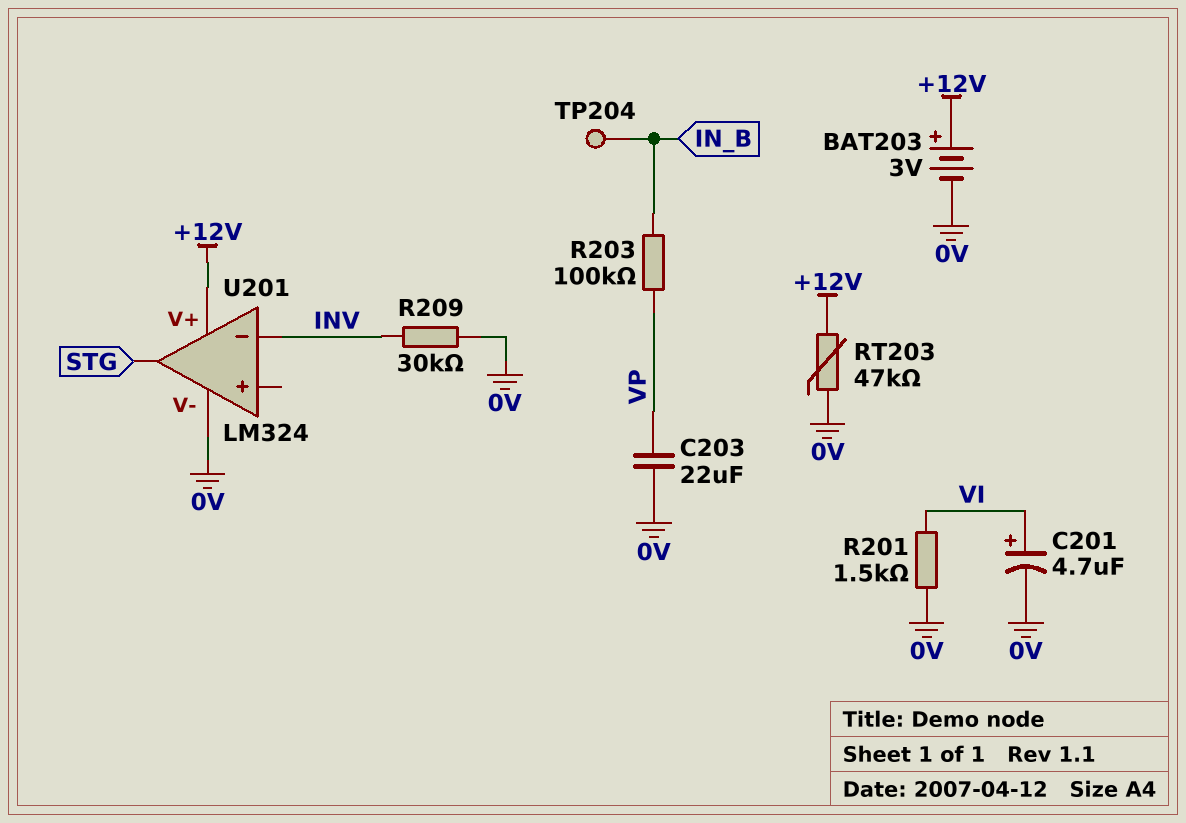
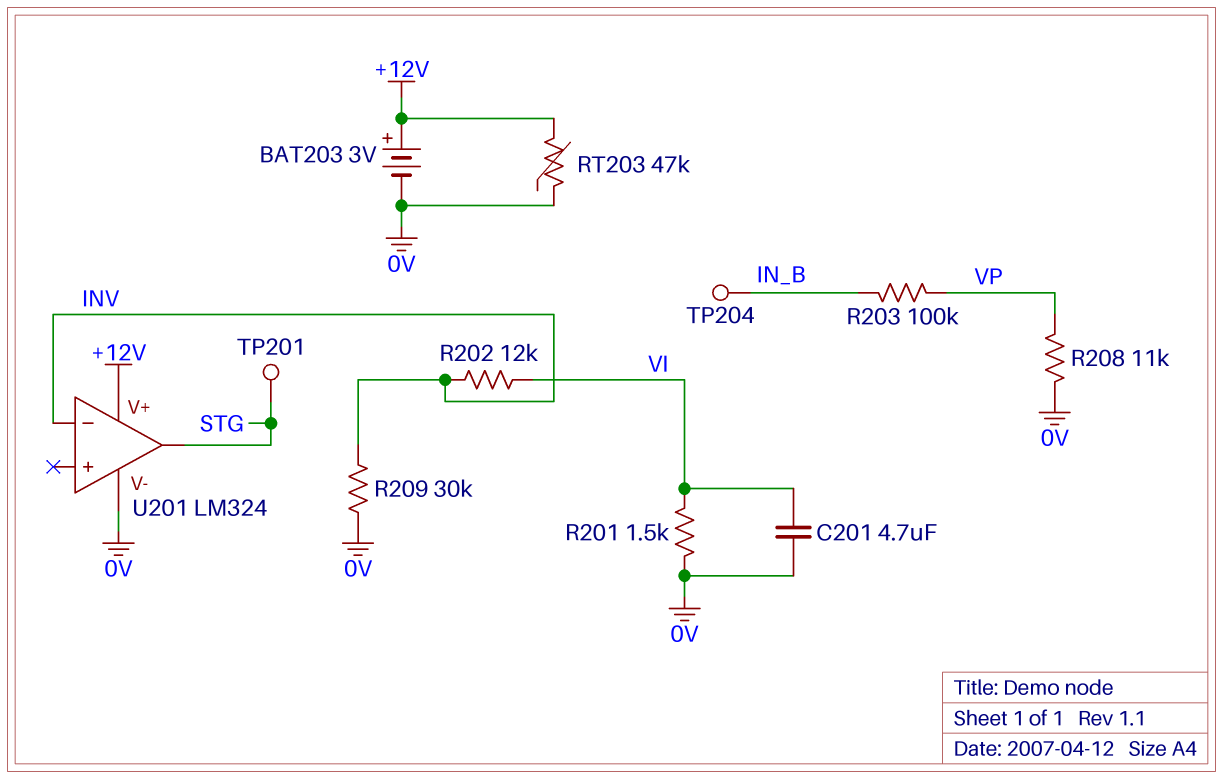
C201: 4.7uF (plus VI, minus 0V) -> 4.7uF (0V, VI)
C203: 22uF (0V, VP) -> none
R202: none -> 12k (INV, VI)
R208: none -> 11k (0V, VP)
TP201: none -> test point (STG)

